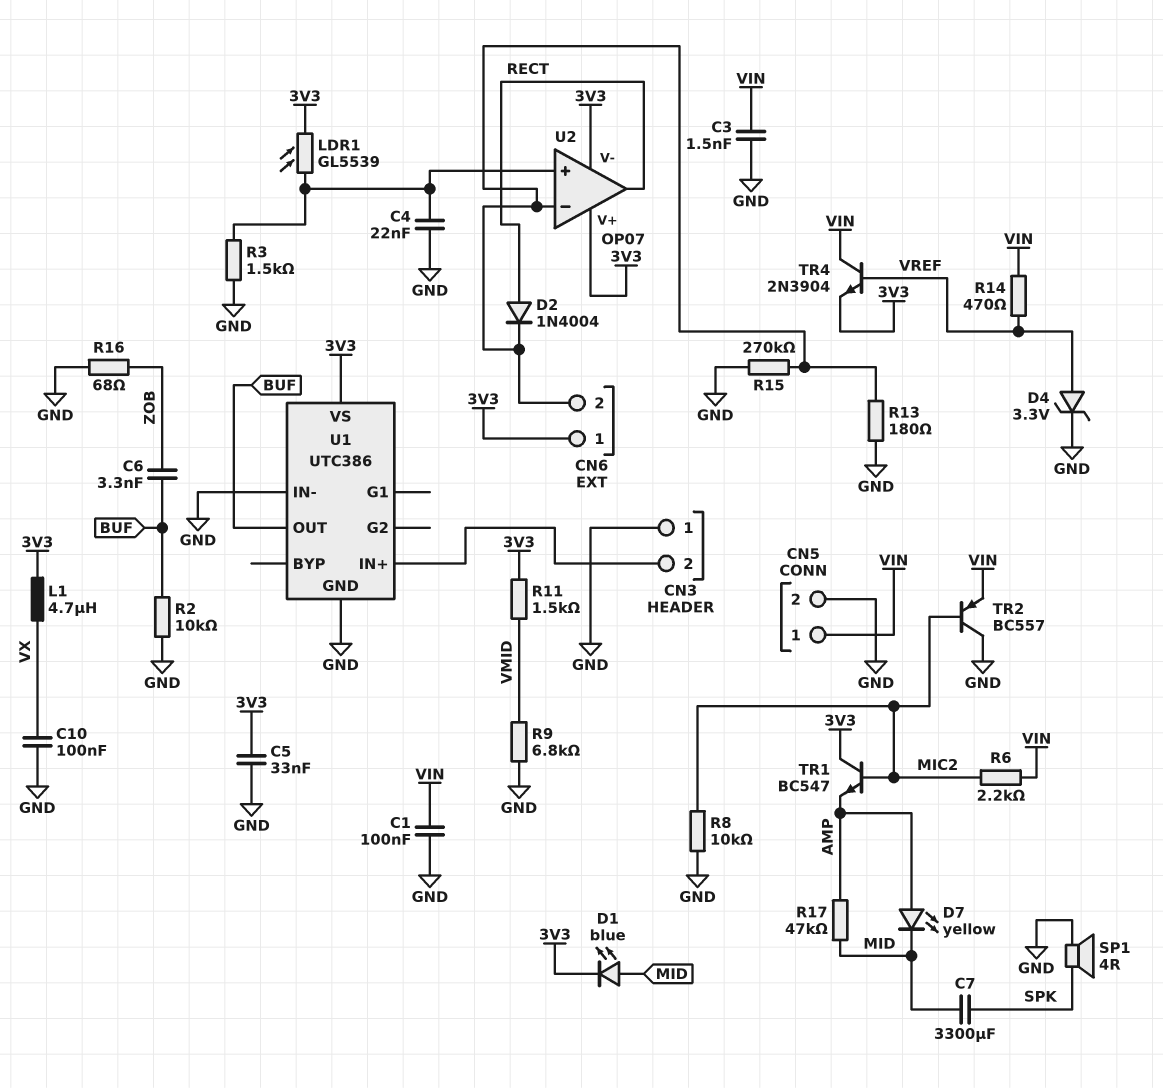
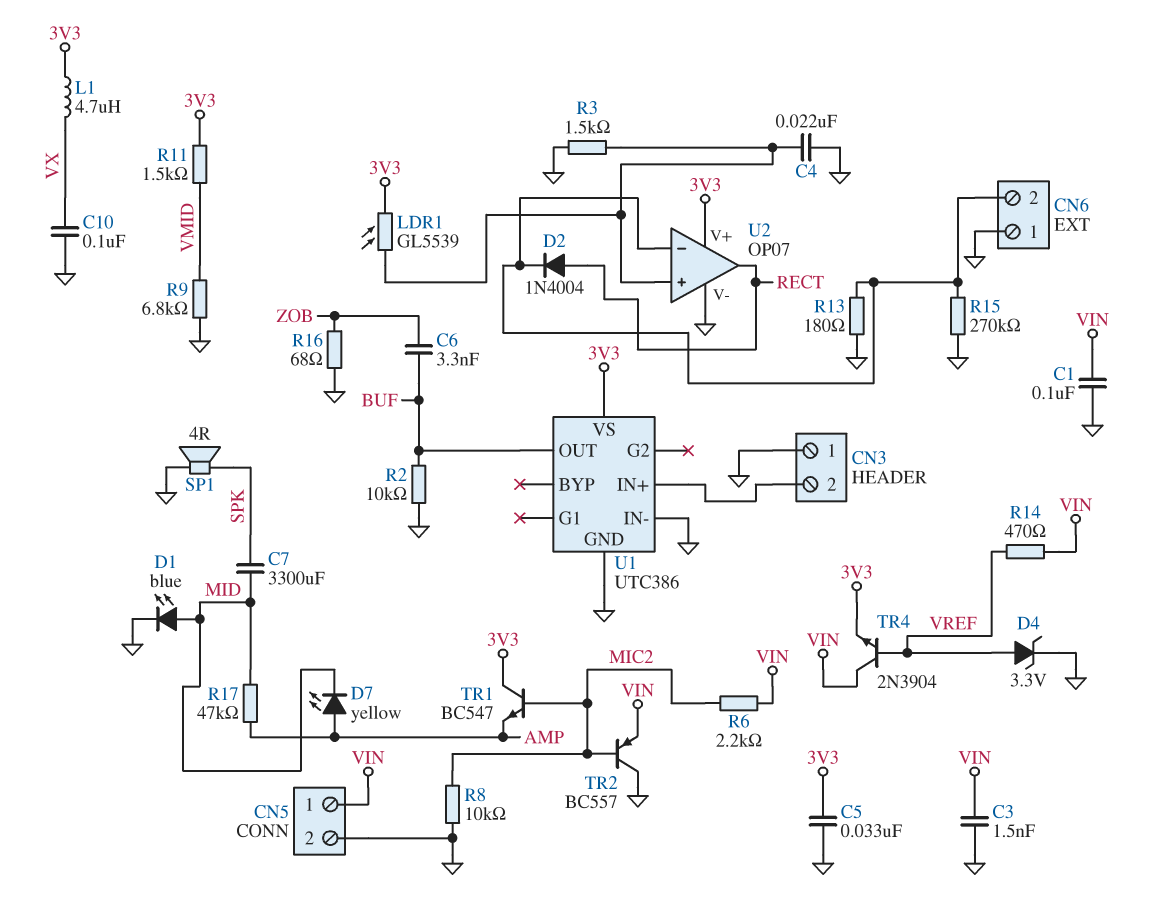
CN6 pin 1: 3V3 -> GND
D1: LED blue (A MID, K 3V3) -> LED blue (A MID, K GND)
U2 pin V-: 3V3 -> GND

